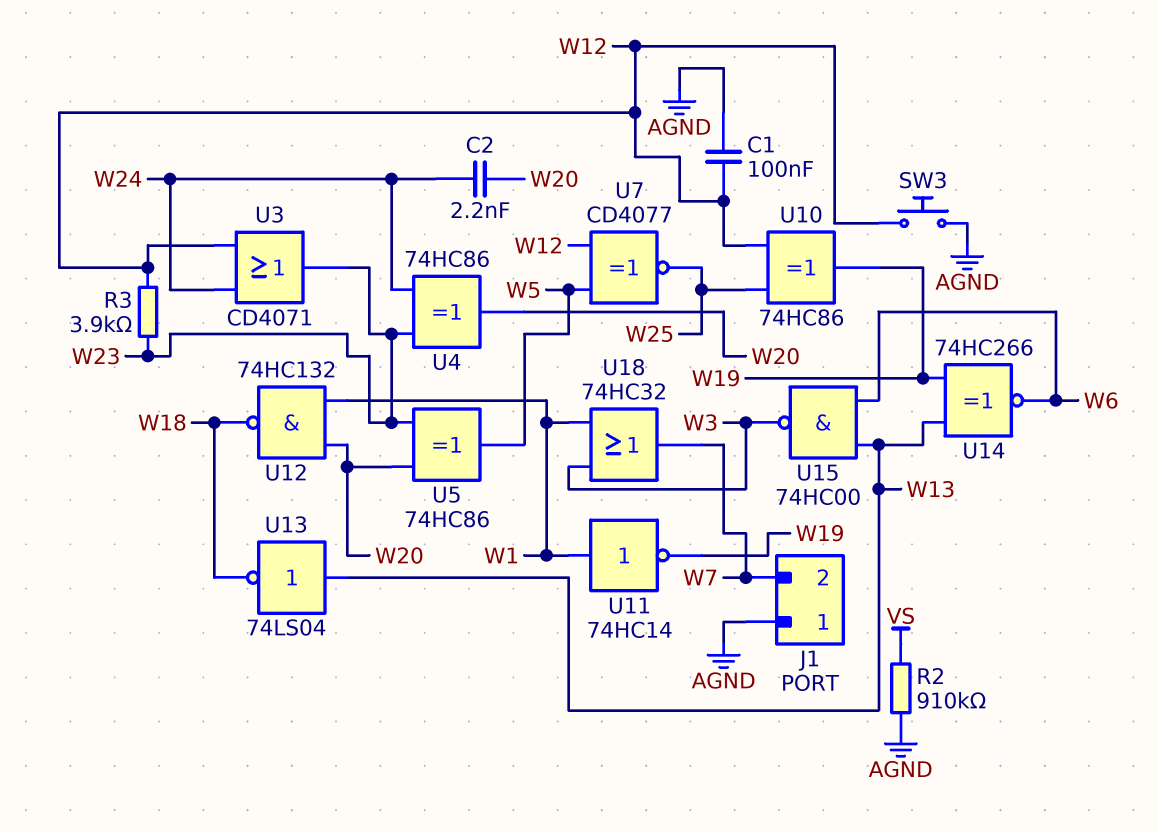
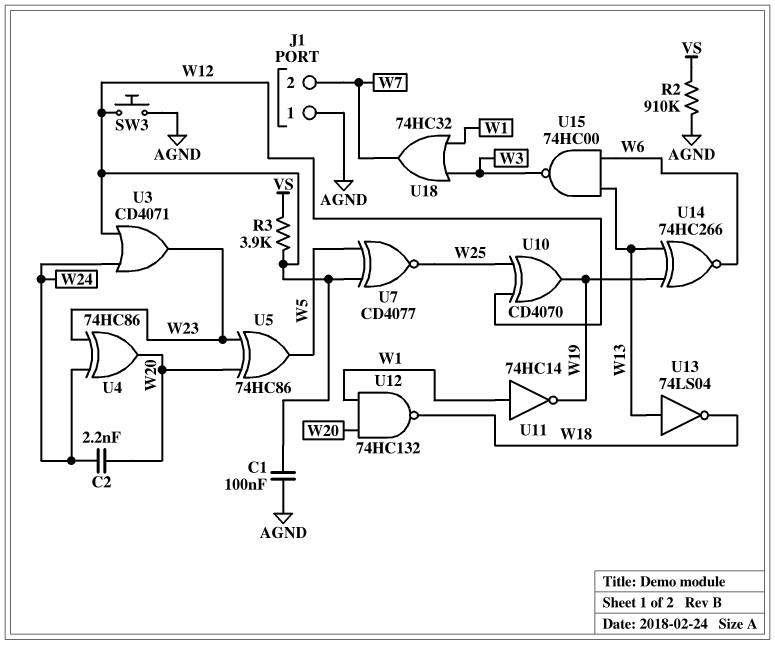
R3: 3.9k (W12, W23) -> 3.9k (VS, W12)
U10: XOR 74HC86 (in W12, in W25, out W19) -> XOR CD4070 (in W12, in W25, out W19)

